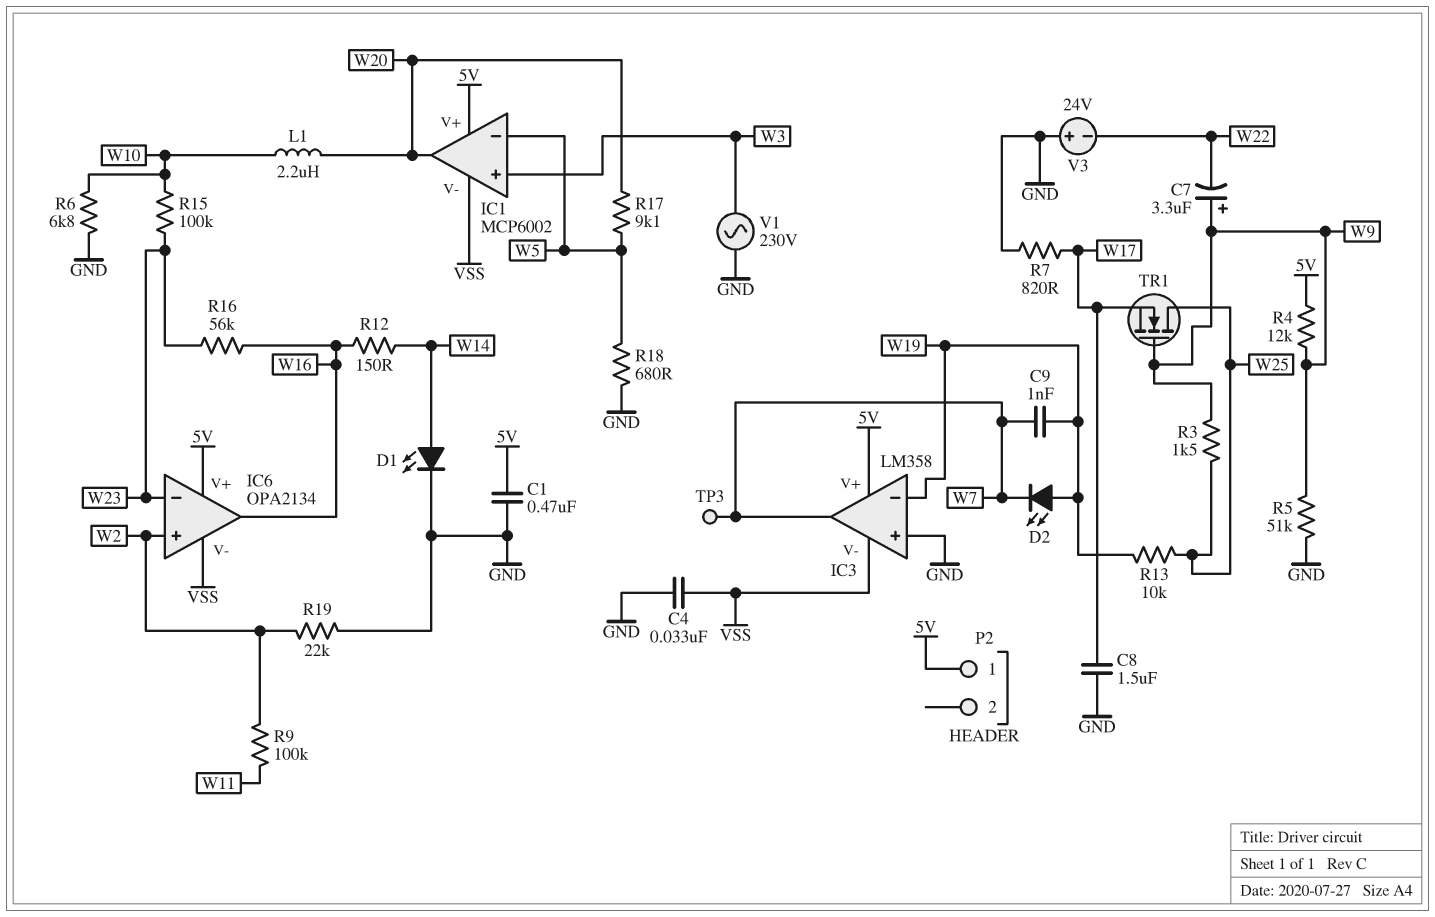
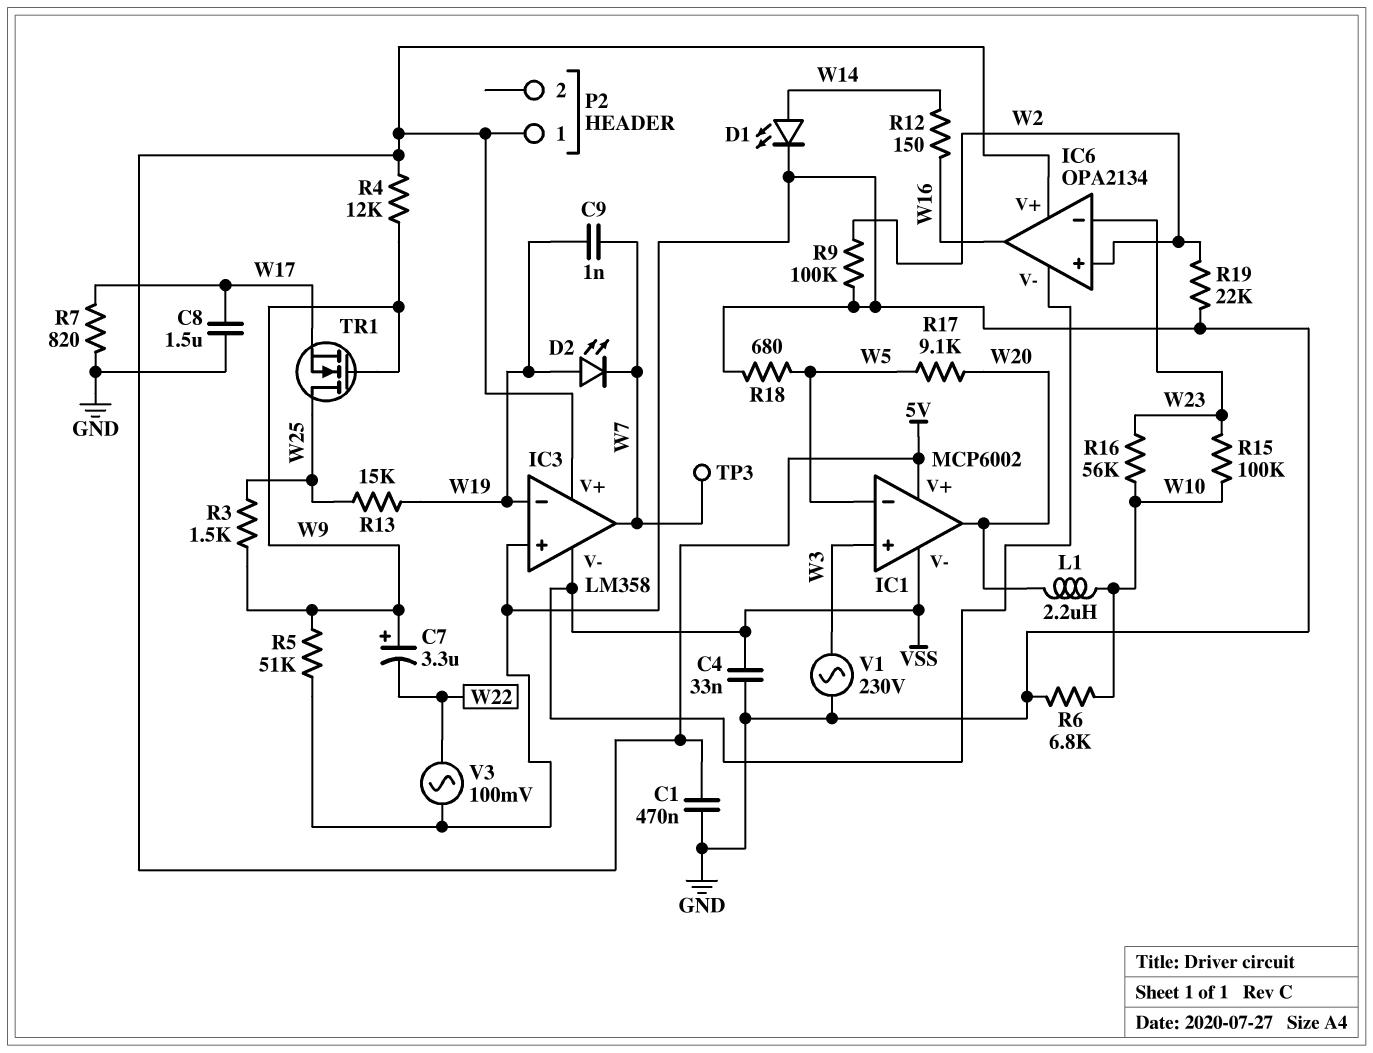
R9: 100k (W2, W11) -> 100k (GND, W2)
R13: 10k (W19, W25) -> 15k (W19, W25)
R16: 56k (W16, W23) -> 56k (W10, W23)
V3: 24V (plus GND, minus W22) -> AC 100mV (GND, W22)

